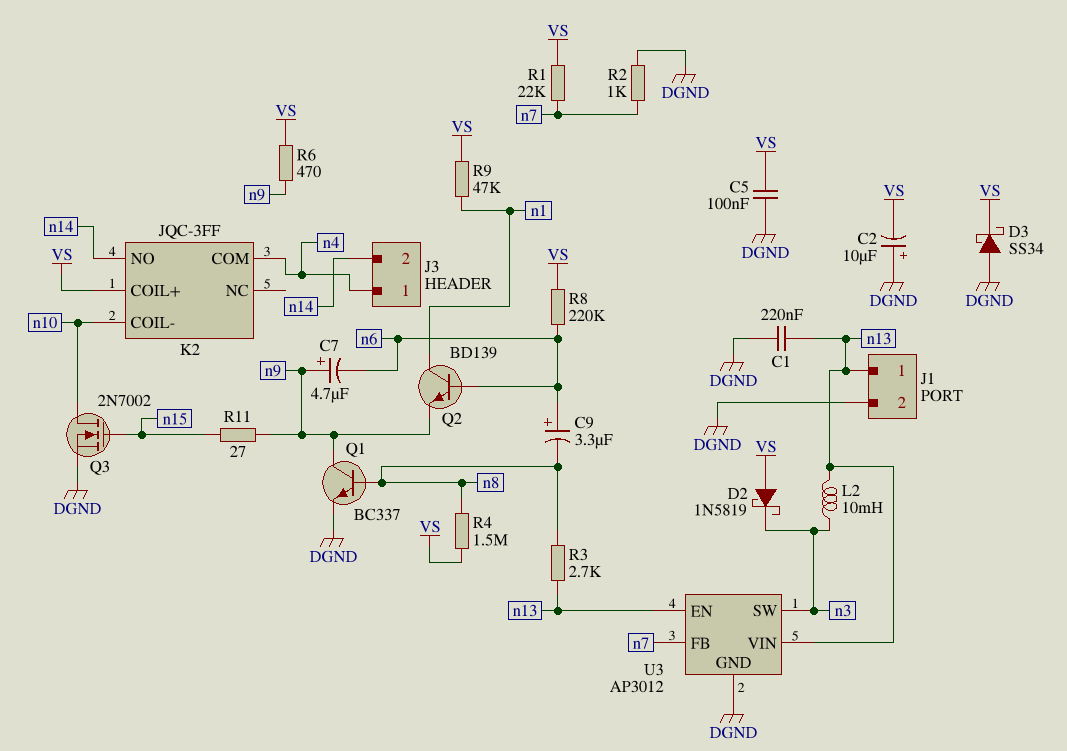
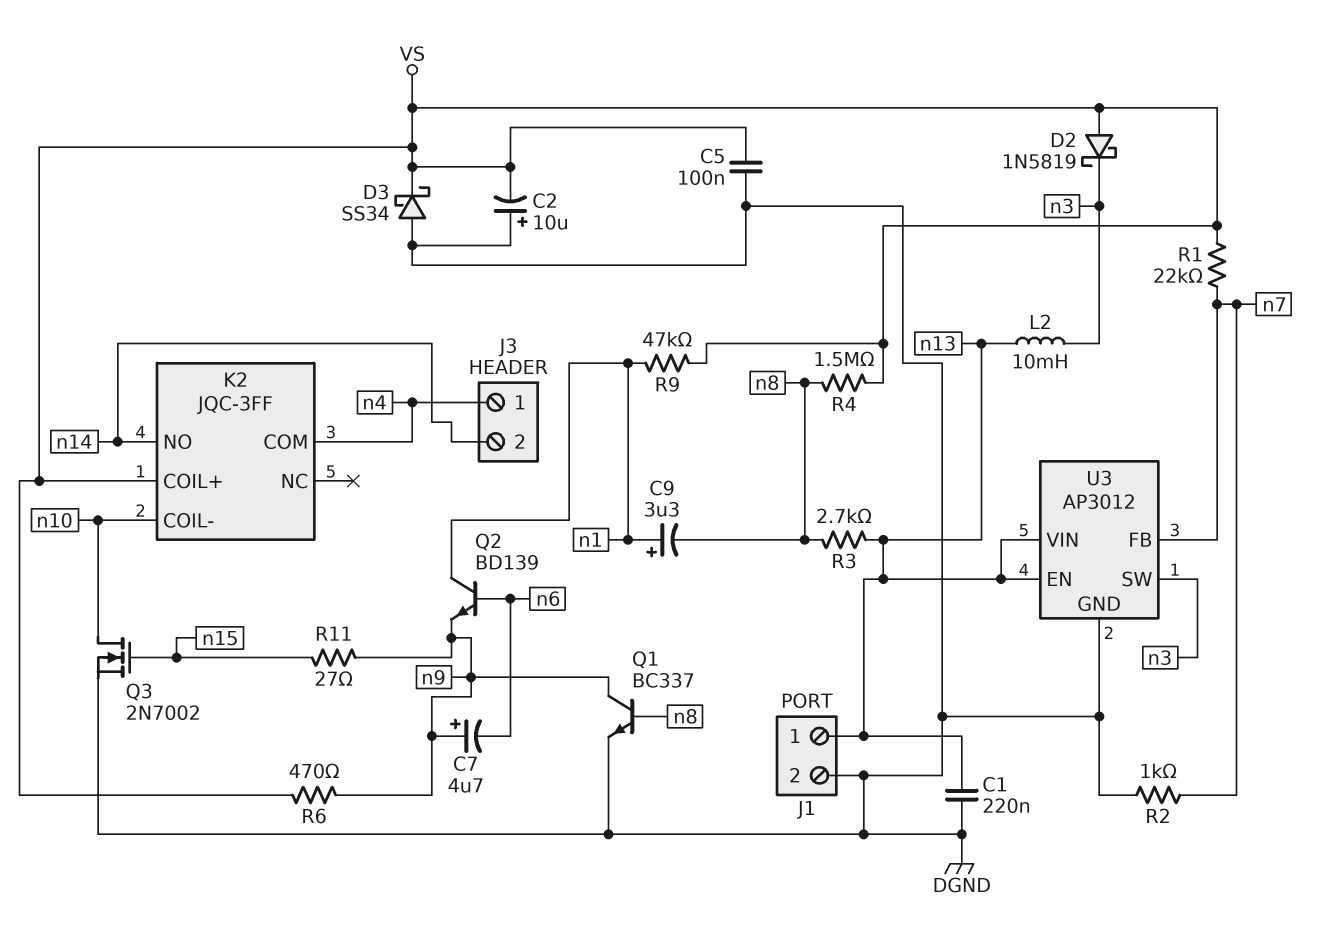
C9: 3.3uF (plus n6, minus n8) -> 3.3uF (plus n1, minus n8)
R8: 220k (VS, n6) -> none

